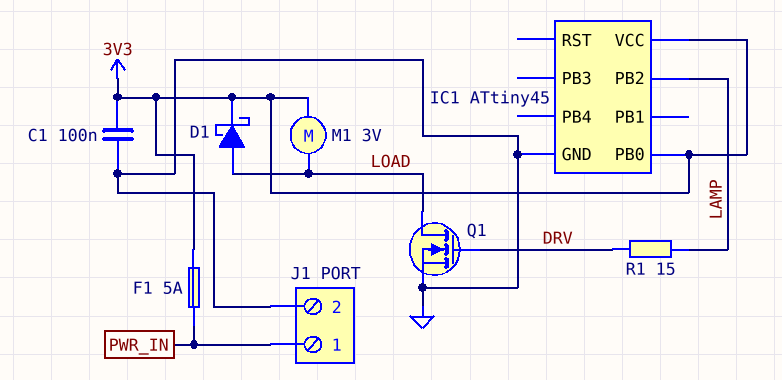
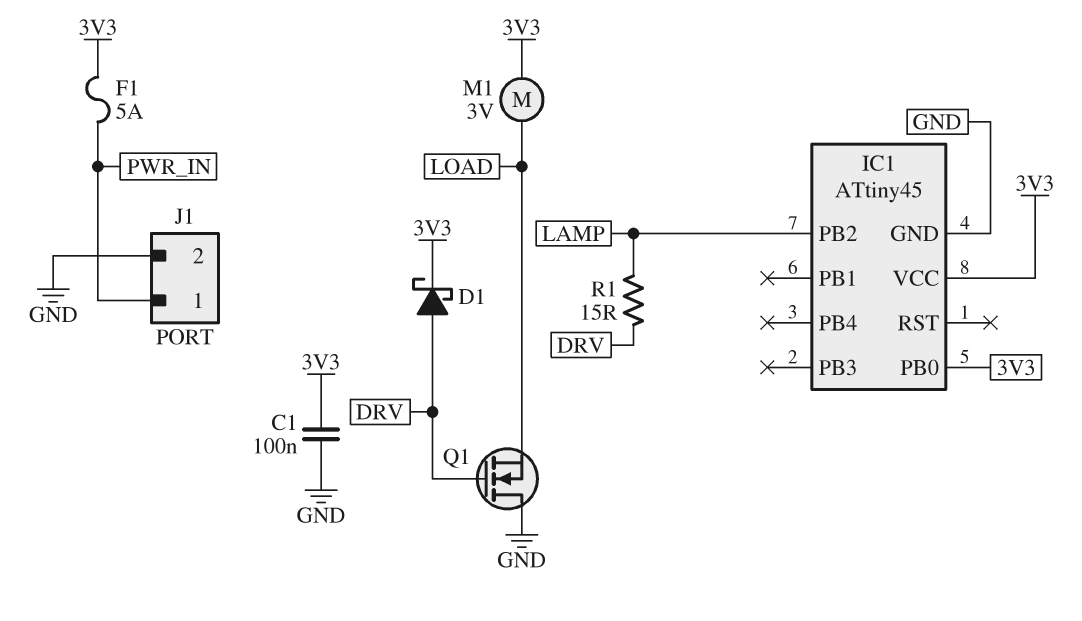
D1: schottky (A LOAD, K 3V3) -> schottky (A DRV, K 3V3)
Q1: NMOS (G DRV, D LOAD, S GND) -> NMOS (G DRV, D GND, S LOAD)

